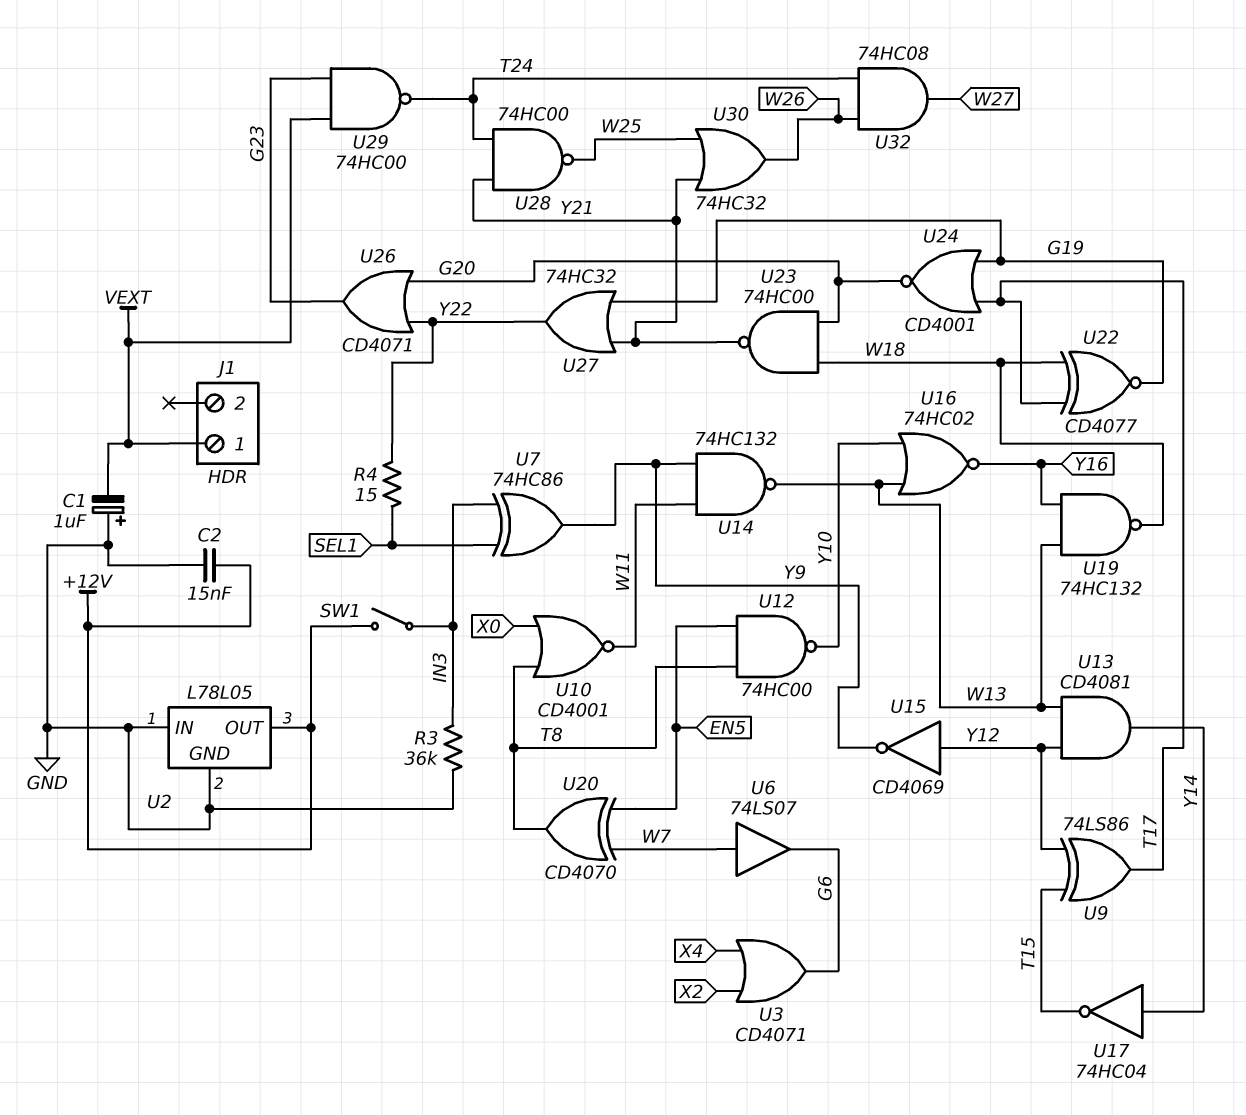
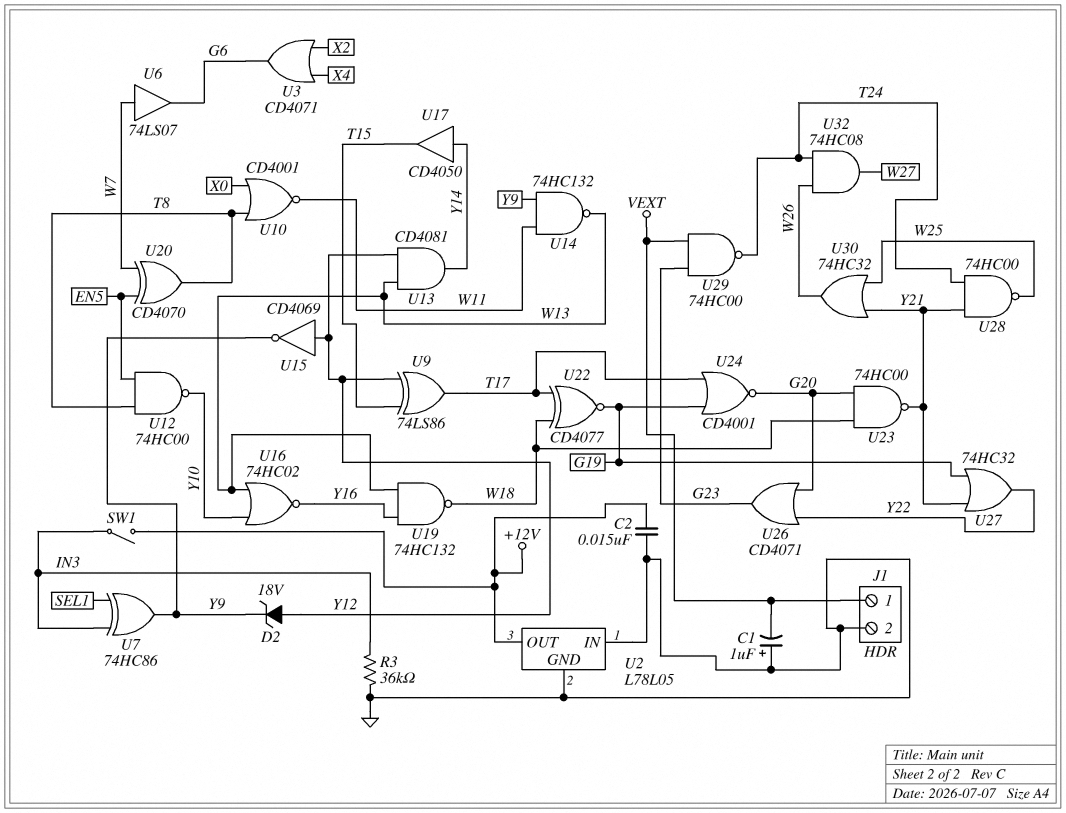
D2: none -> zener 18V (A Y12, K Y9)
J1 pin 2: none -> GND
R4: 15 (SEL1, Y22) -> none
U17: NOT 74HC04 (in Y14, out T15) -> buffer CD4050 (in Y14, out T15)

